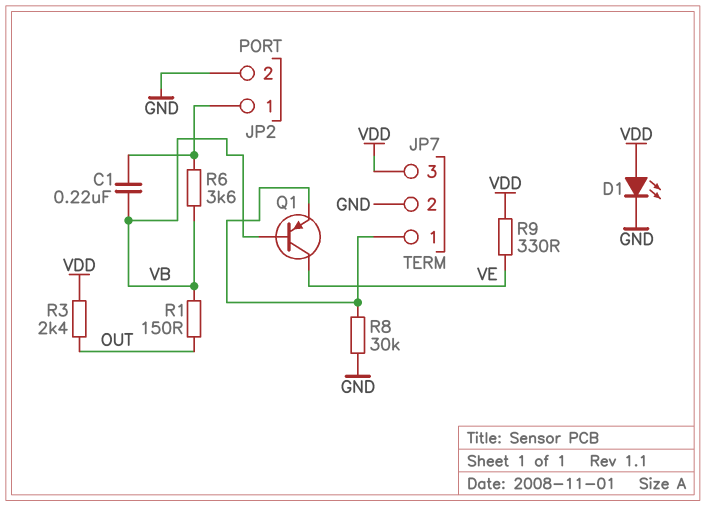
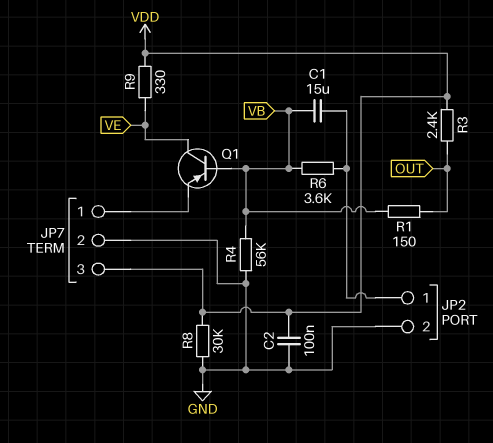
C1: 220nF (JP2/1, VB) -> 15uF (JP2/1, VB)
C2: none -> 100nF (GND, VDD)
D1: LED (A VDD, K GND) -> none
R4: none -> 56k (GND, VB)
R8: 30k (GND, JP7/1) -> 30k (GND, VDD)

